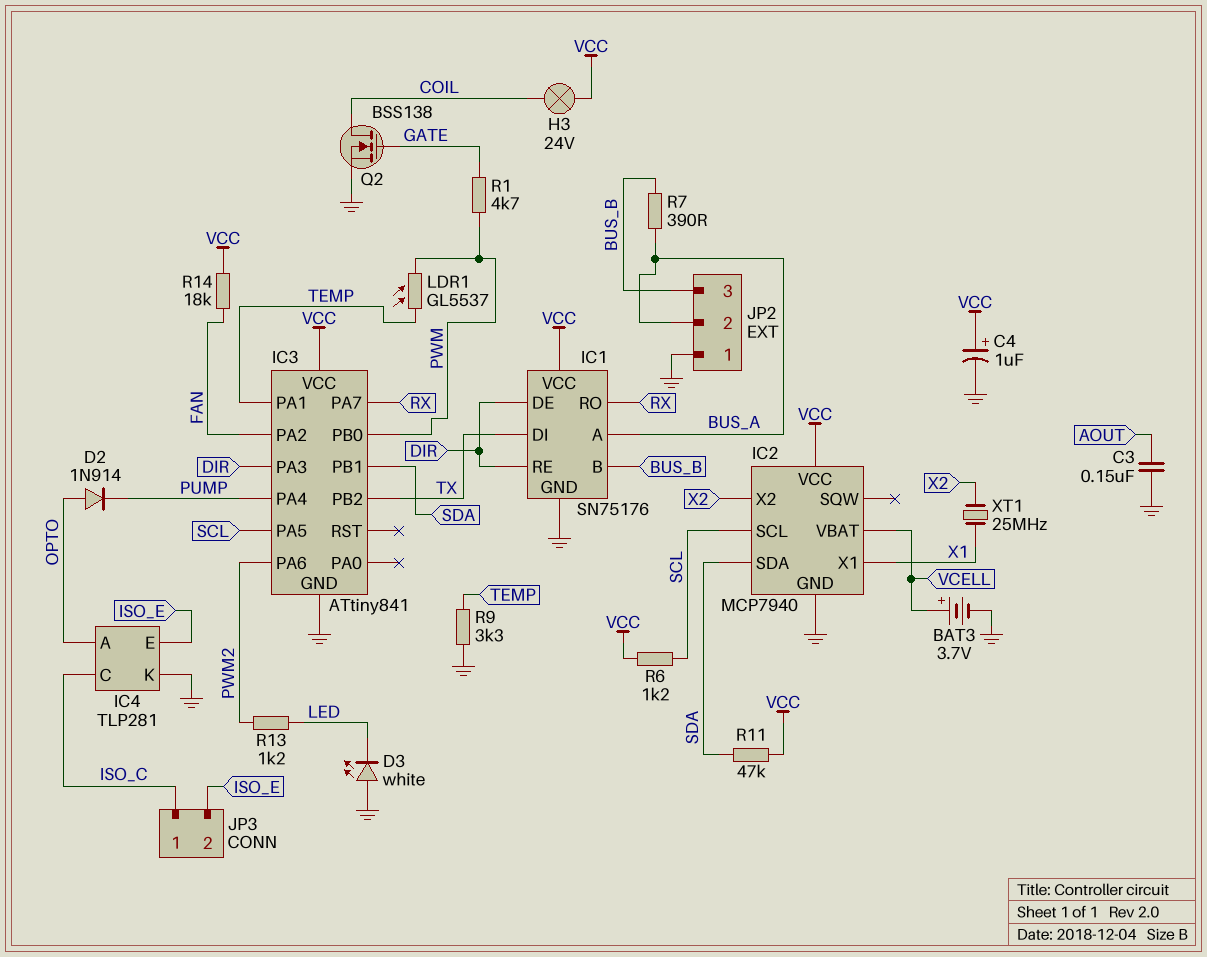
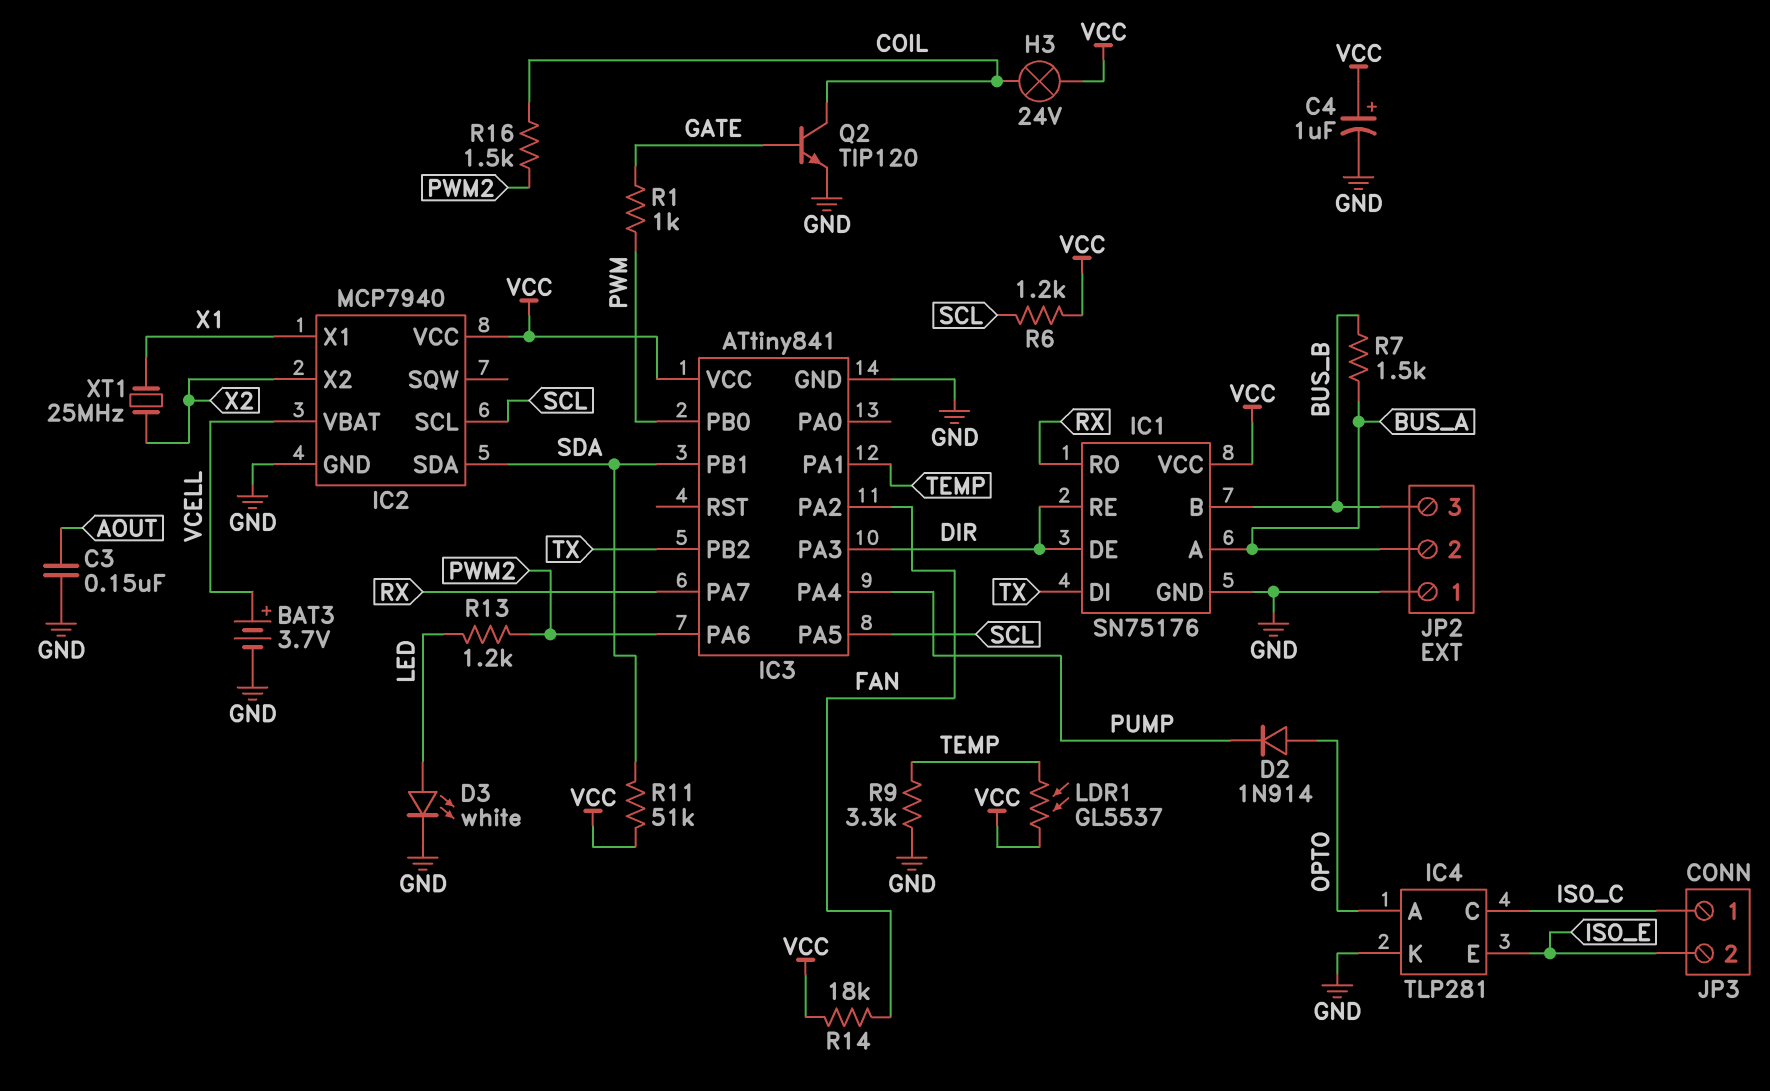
D3: LED white (A GND, K LED) -> LED white (A LED, K GND)
LDR1: GL5537 (PWM, TEMP) -> GL5537 (TEMP, VCC)
Q2: NMOS BSS138 (G GATE, D COIL, S GND) -> NPN TIP120 (B GATE, C COIL, E GND)
R1: 4.7k (GATE, PWM) -> 1k (GATE, PWM)
R7: 390 (BUS_A, BUS_B) -> 1.5k (BUS_A, BUS_B)
R11: 47k (SDA, VCC) -> 51k (SDA, VCC)
R16: none -> 1.5k (COIL, PWM2)

